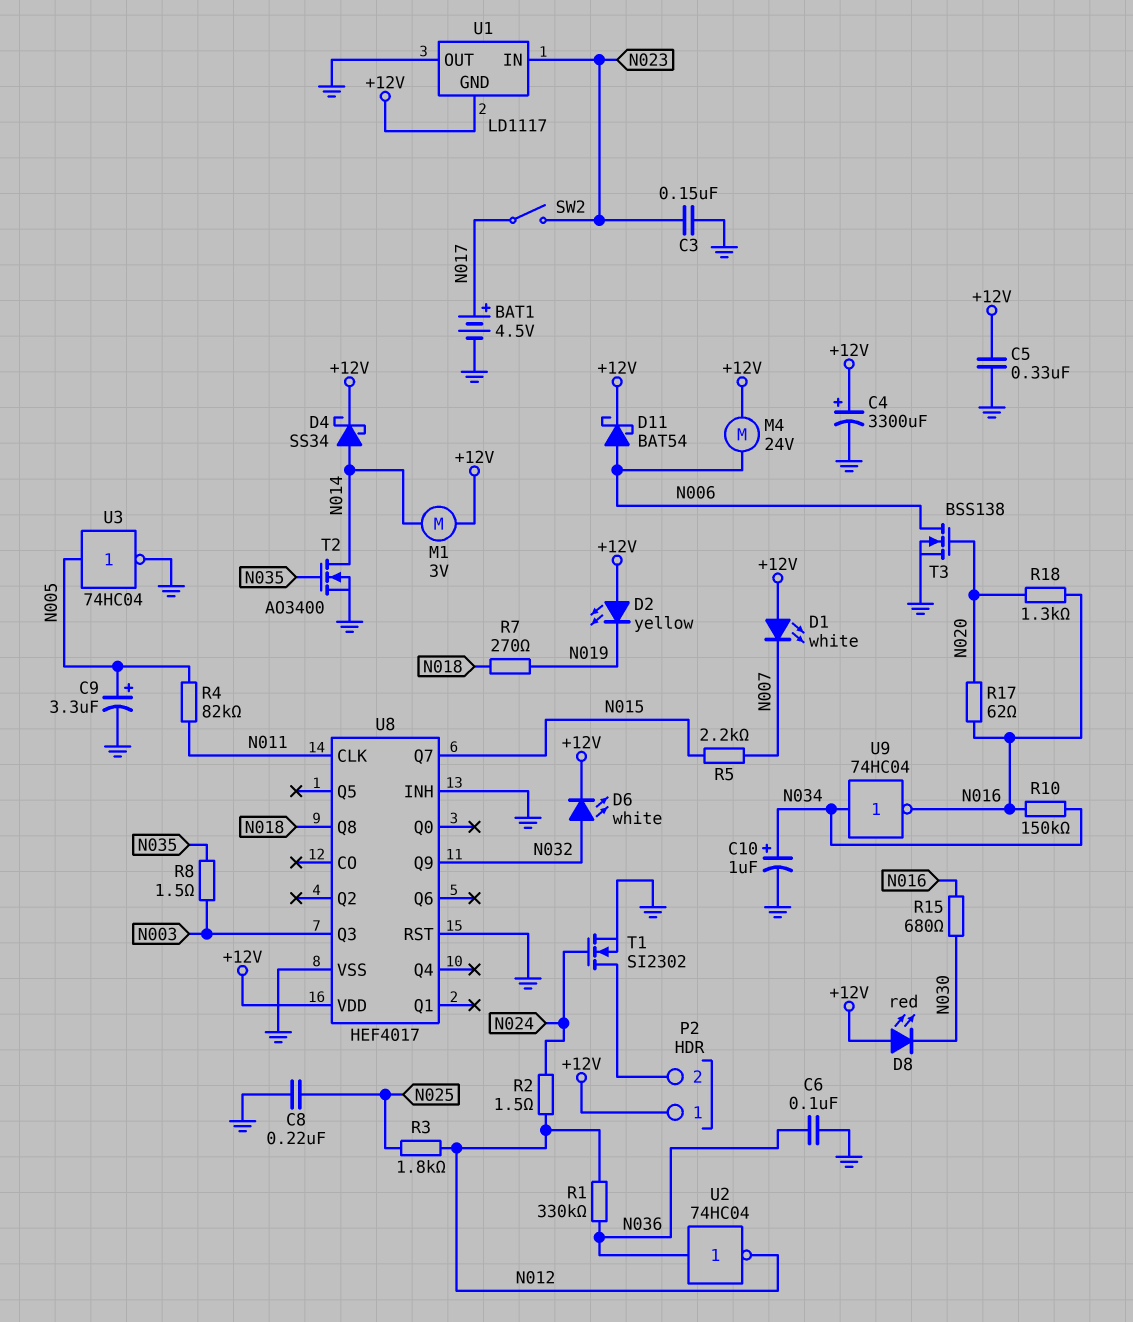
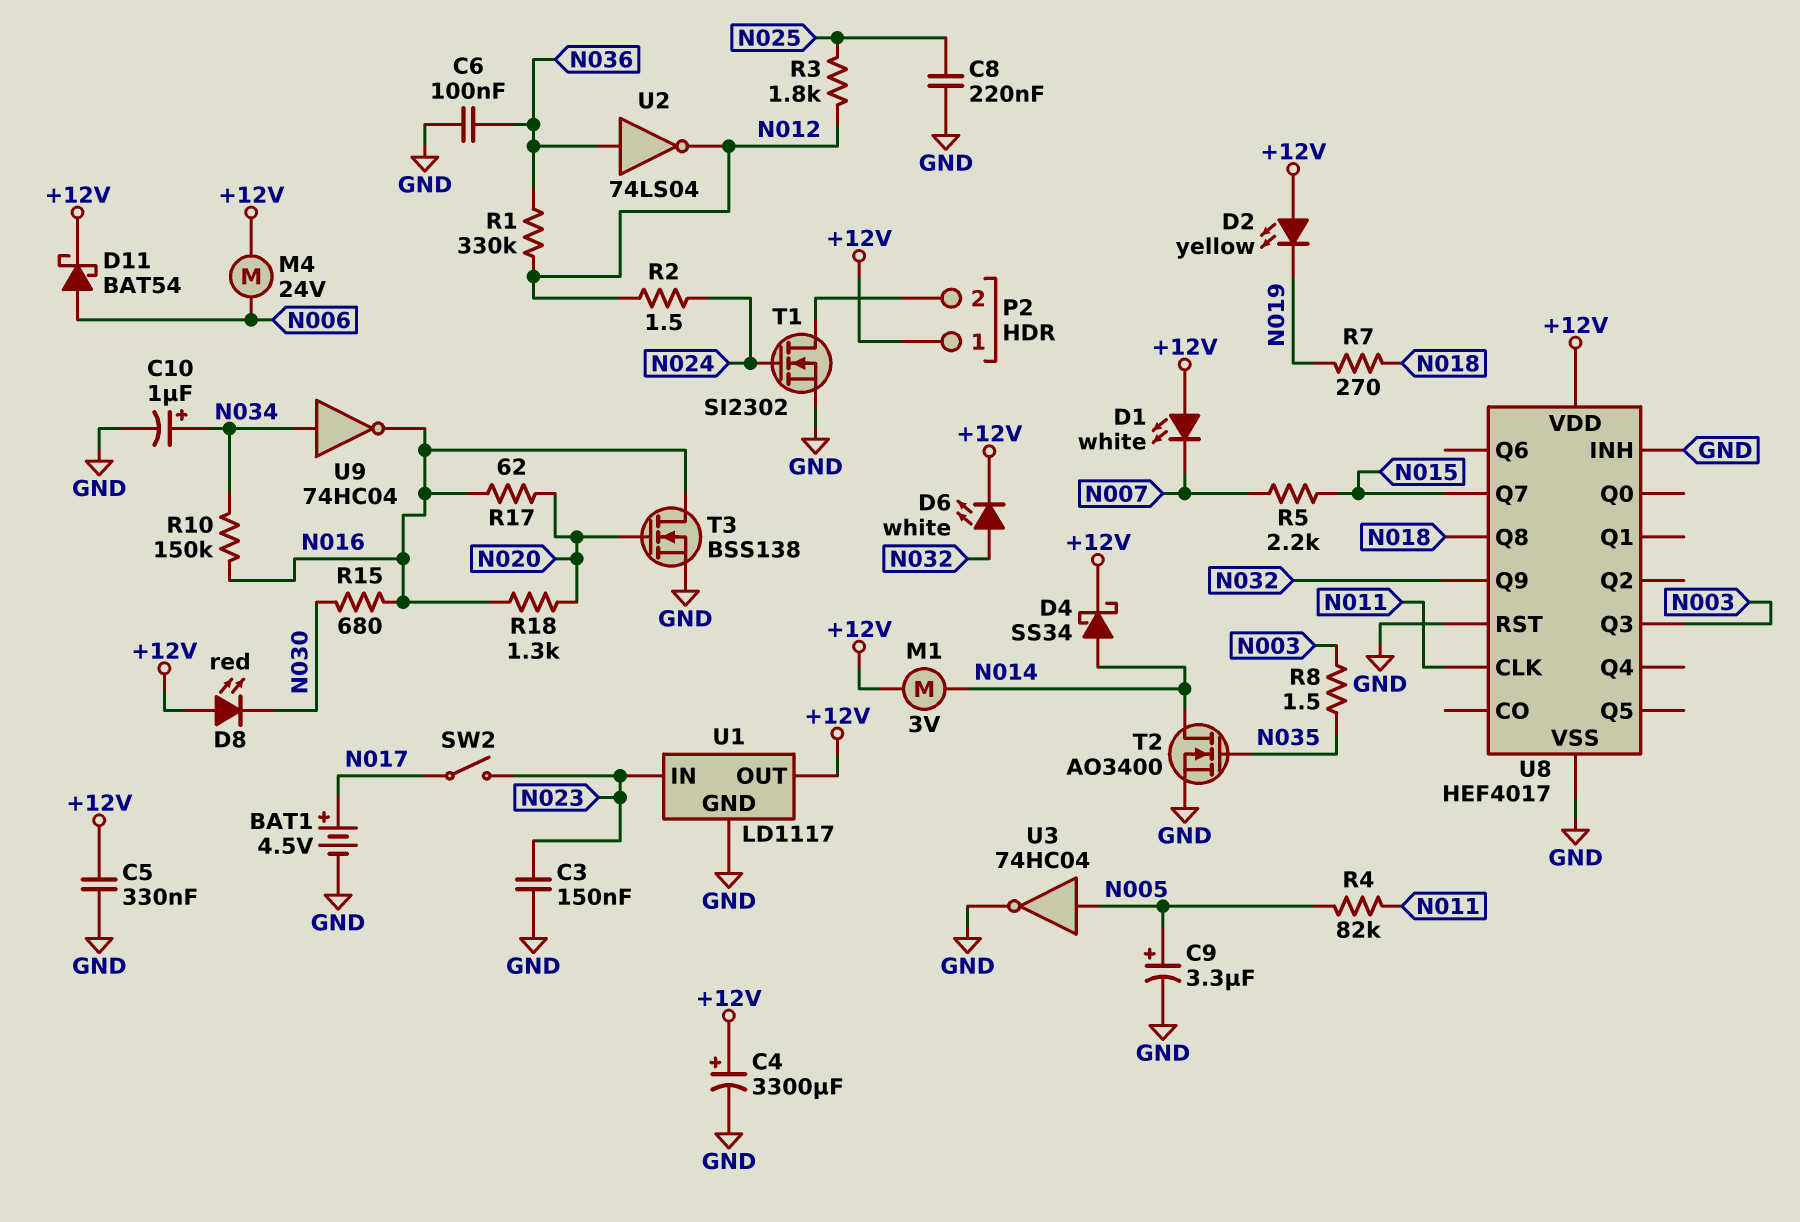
T3: NMOS BSS138 (G N020, D N006, S GND) -> NMOS BSS138 (G N020, D N016, S GND)
U1 pin GND: +12V -> GND
U1 pin OUT: GND -> +12V
U2: NOT 74HC04 (in N036, out N012) -> NOT 74LS04 (in N036, out N012)

